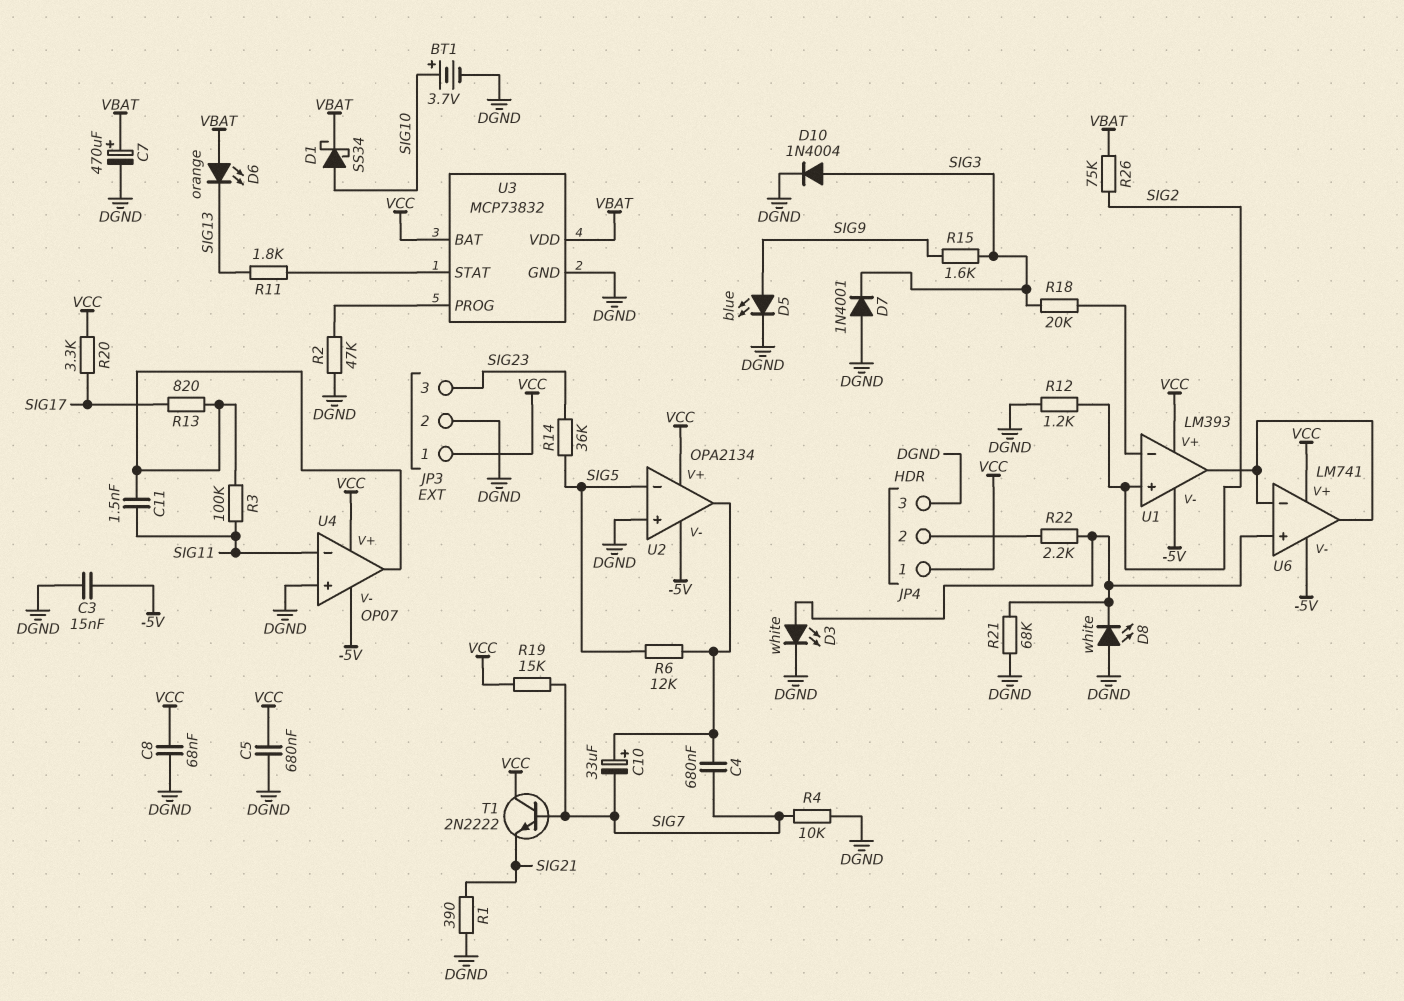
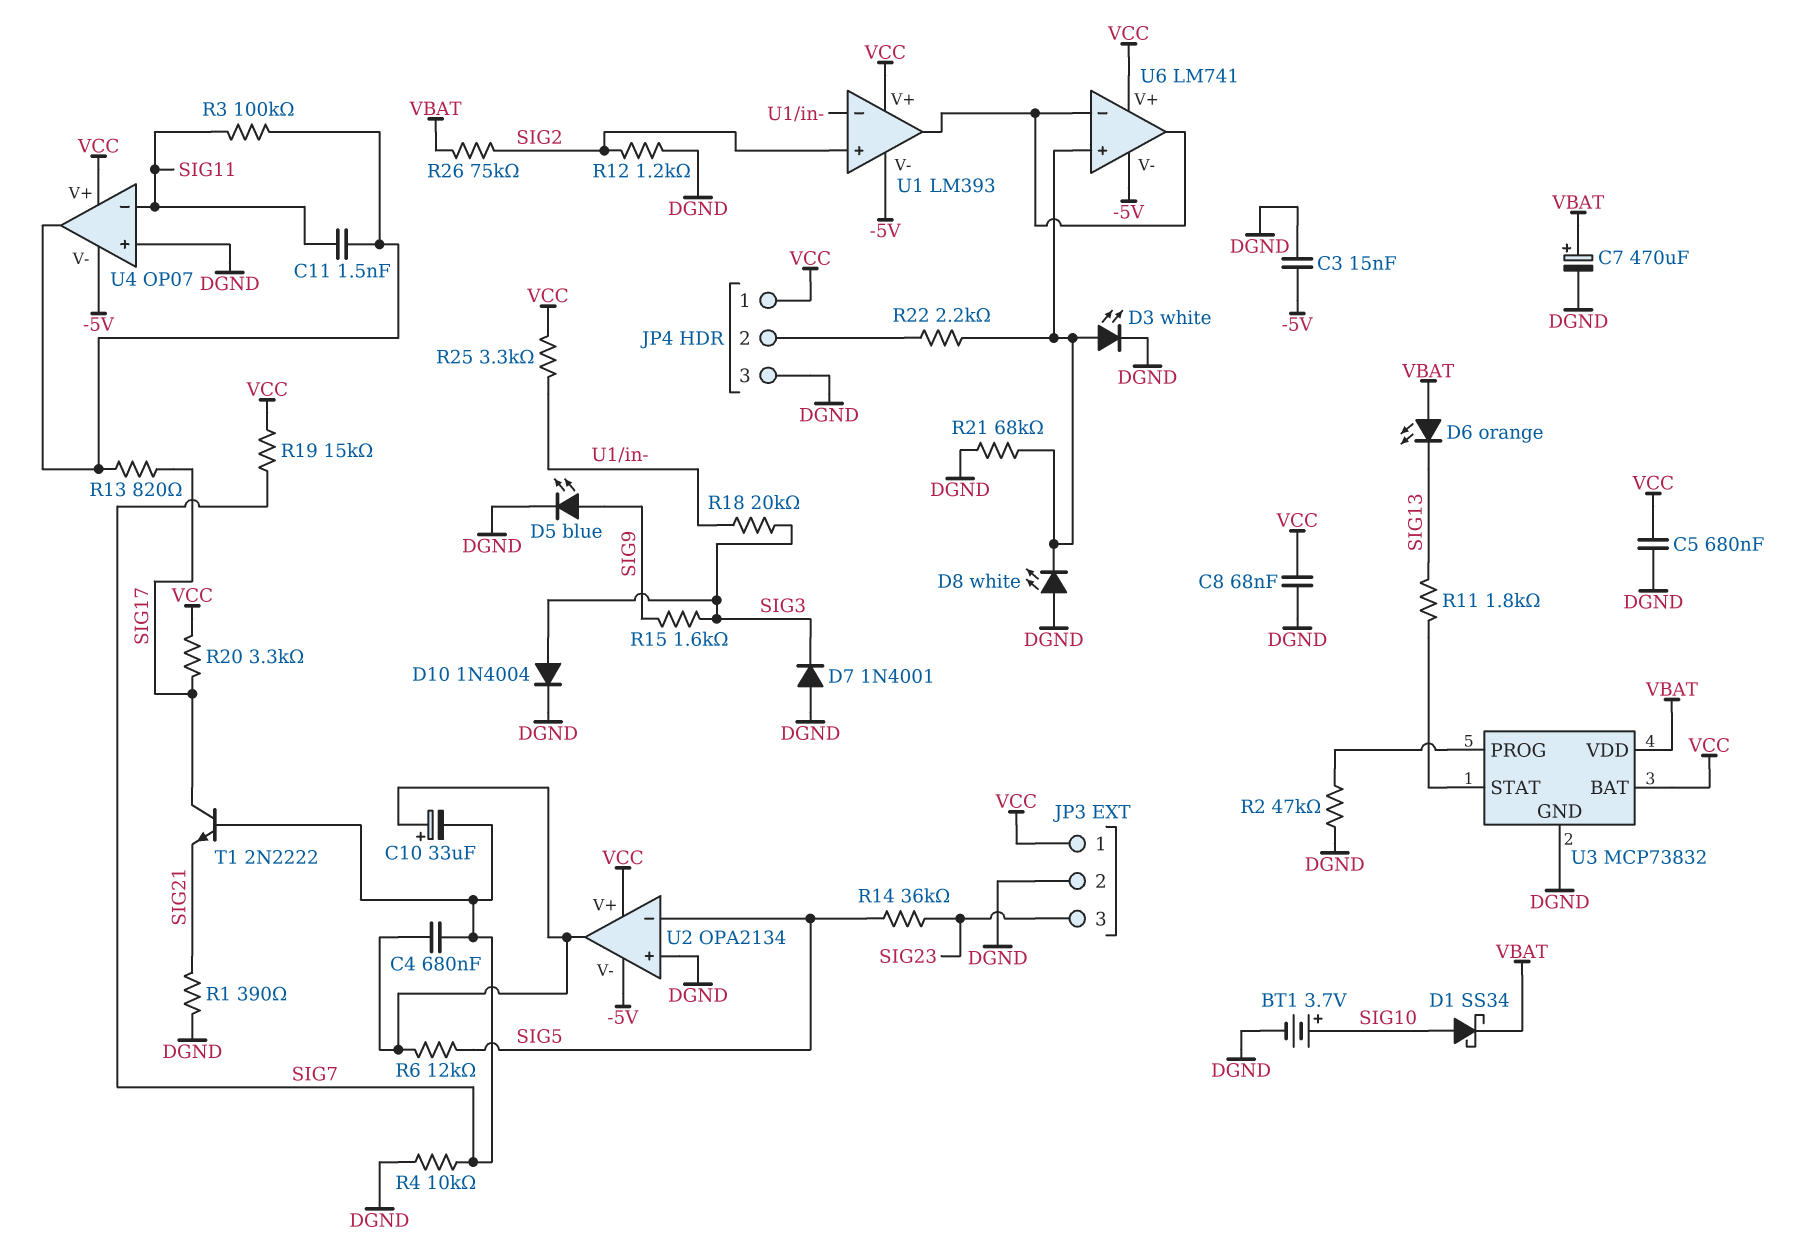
R25: none -> 3.3k (U1/in-, VCC)
T1: NPN 2N2222 (B SIG7, C VCC, E SIG21) -> NPN 2N2222 (B SIG7, C SIG17, E SIG21)

